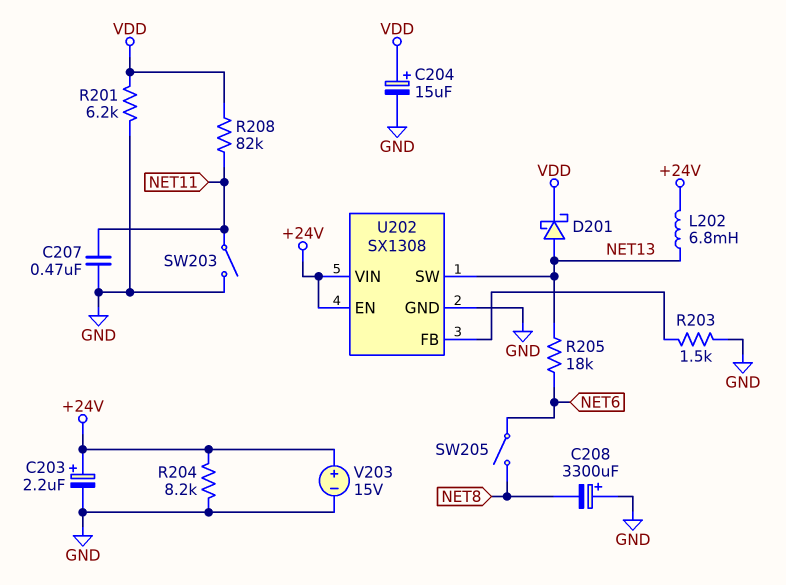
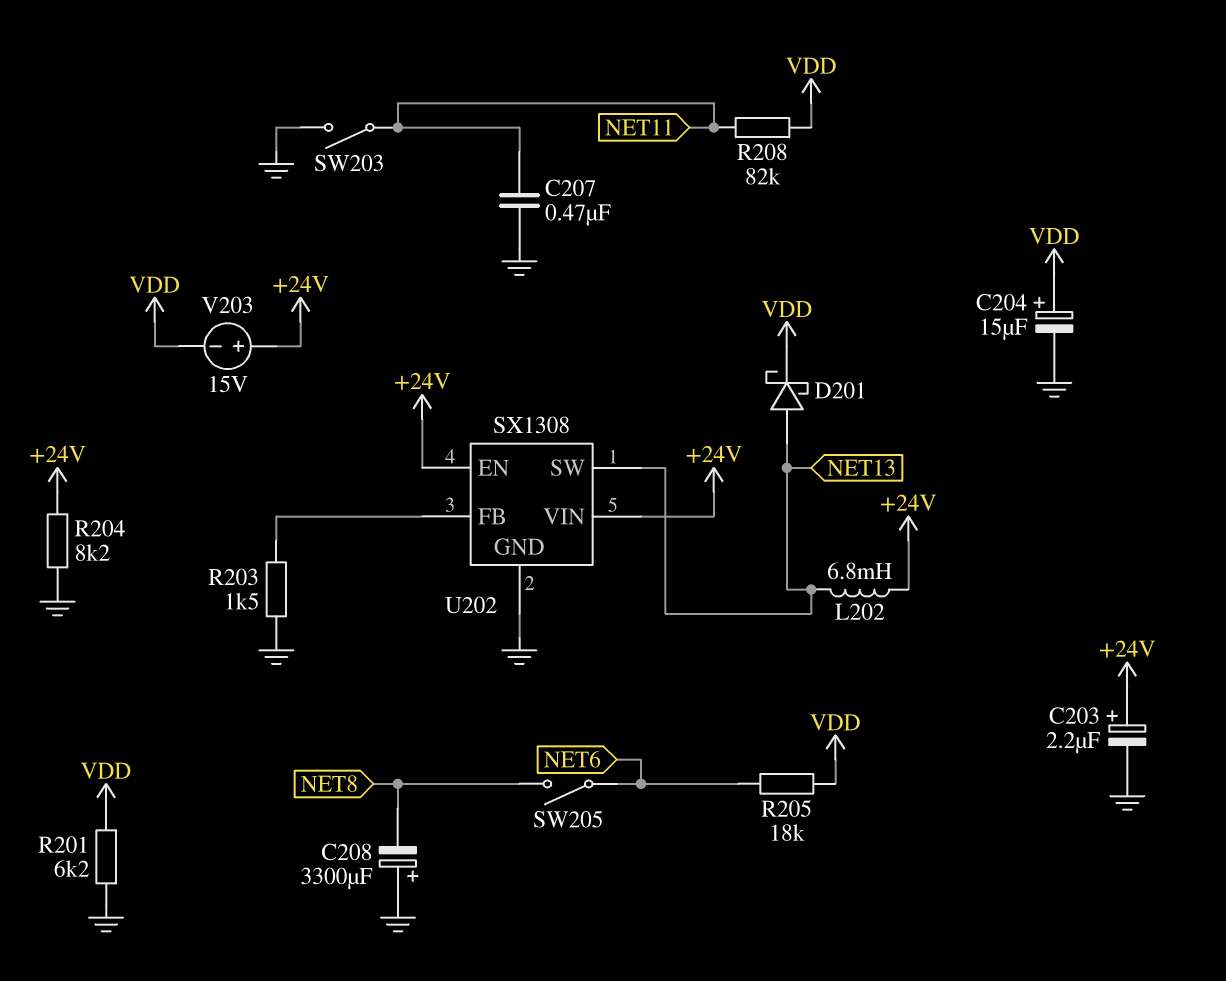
R205: 18k (NET6, NET13) -> 18k (NET6, VDD)
V203: 15V (plus +24V, minus GND) -> 15V (plus +24V, minus VDD)

